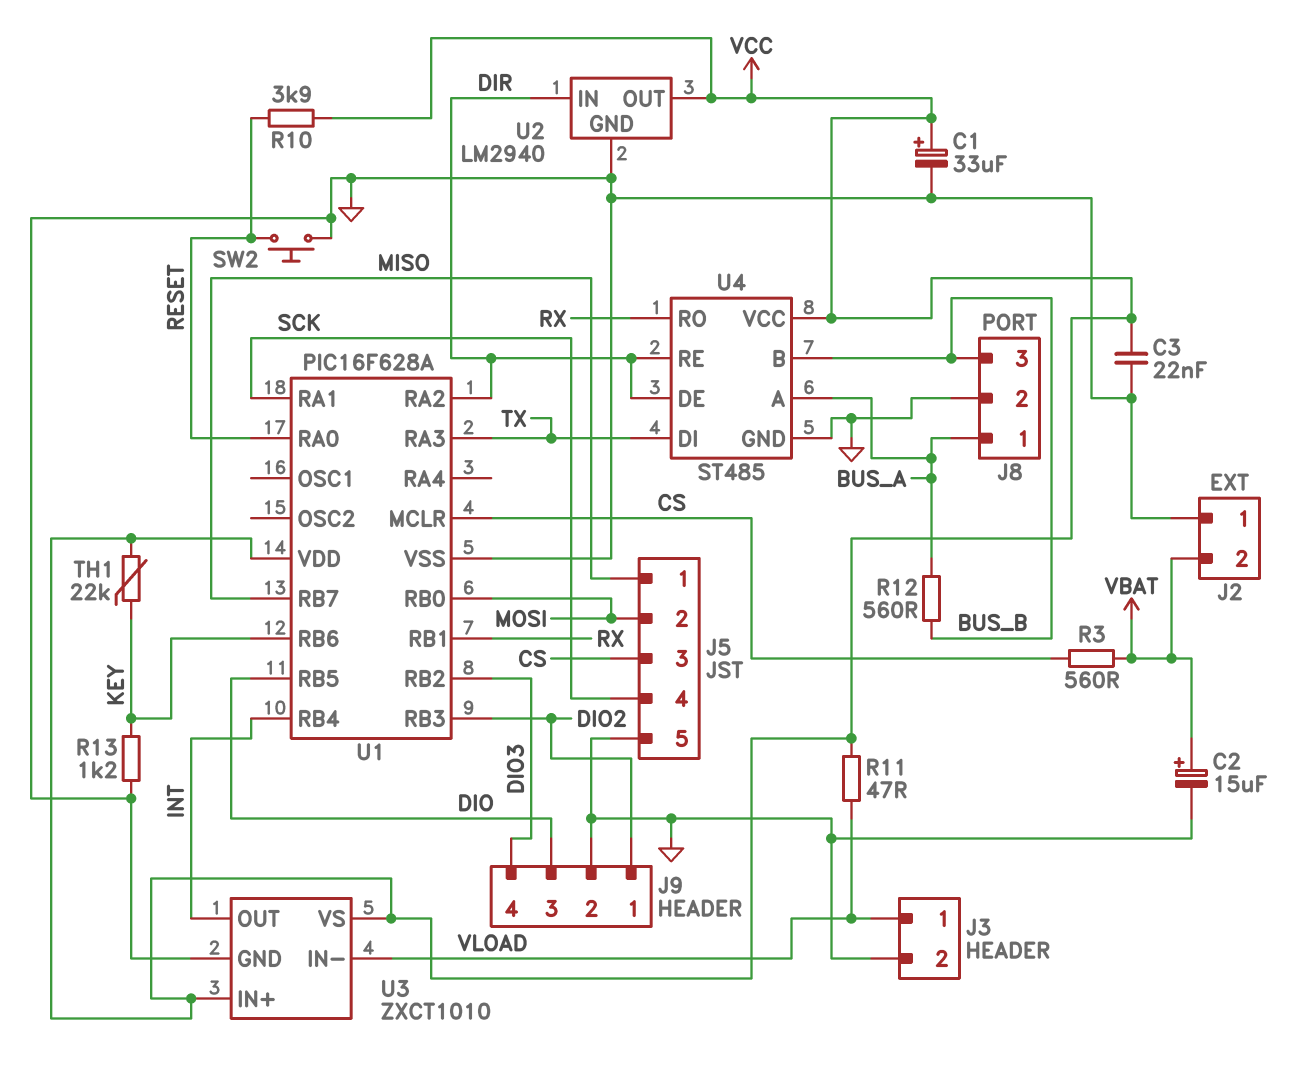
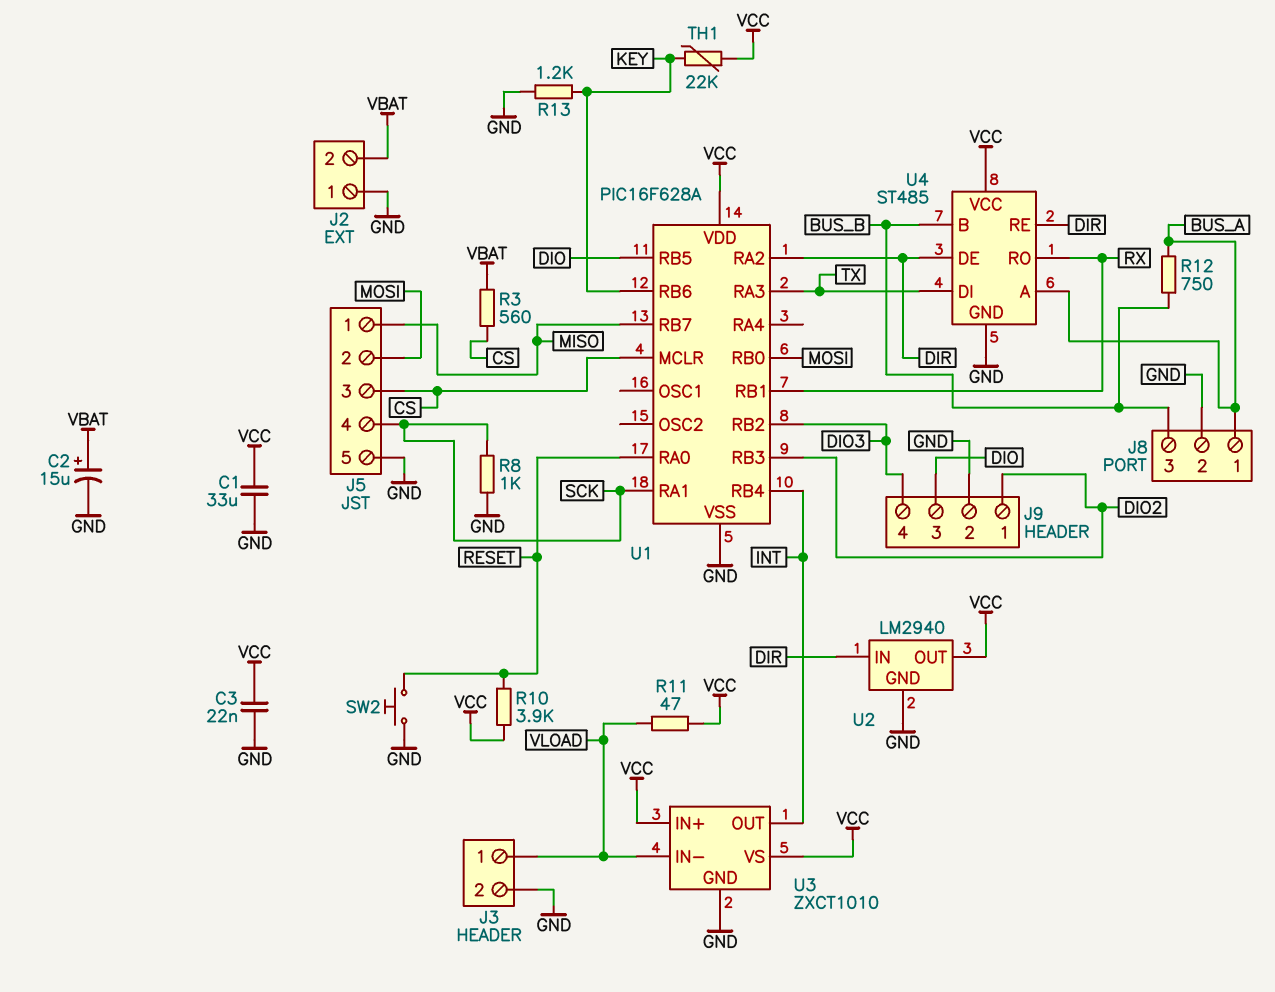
C1: 33uF (plus VCC, minus GND) -> 33uF (GND, VCC)
R8: none -> 1k (GND, SCK)
R12: 560 (BUS_A, BUS_B) -> 750 (BUS_A, BUS_B)

